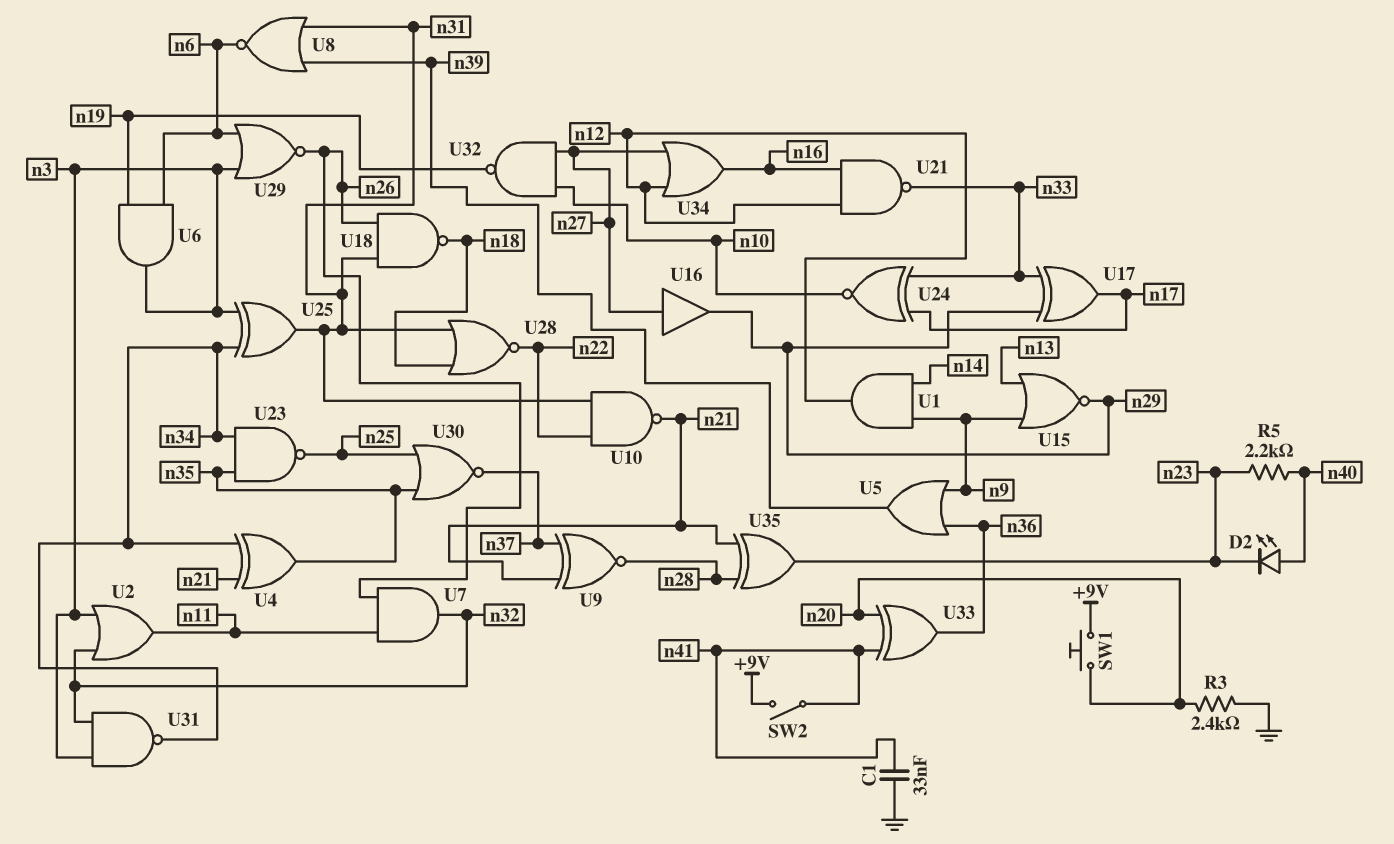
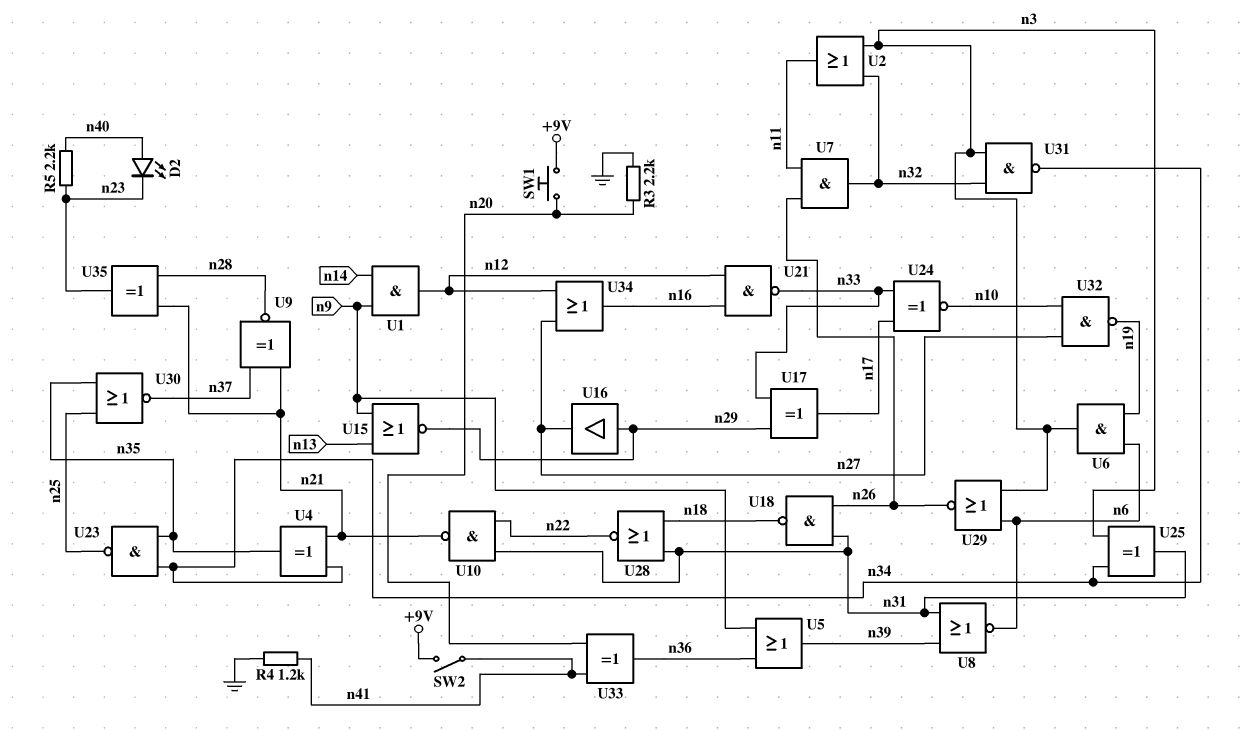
C1: 33nF (GND, n41) -> none
R3: 2.4k (GND, n20) -> 2.2k (GND, n20)
R4: none -> 1.2k (GND, n41)
U16: buffer (in n27, out n29) -> buffer (in n29, out n27)

